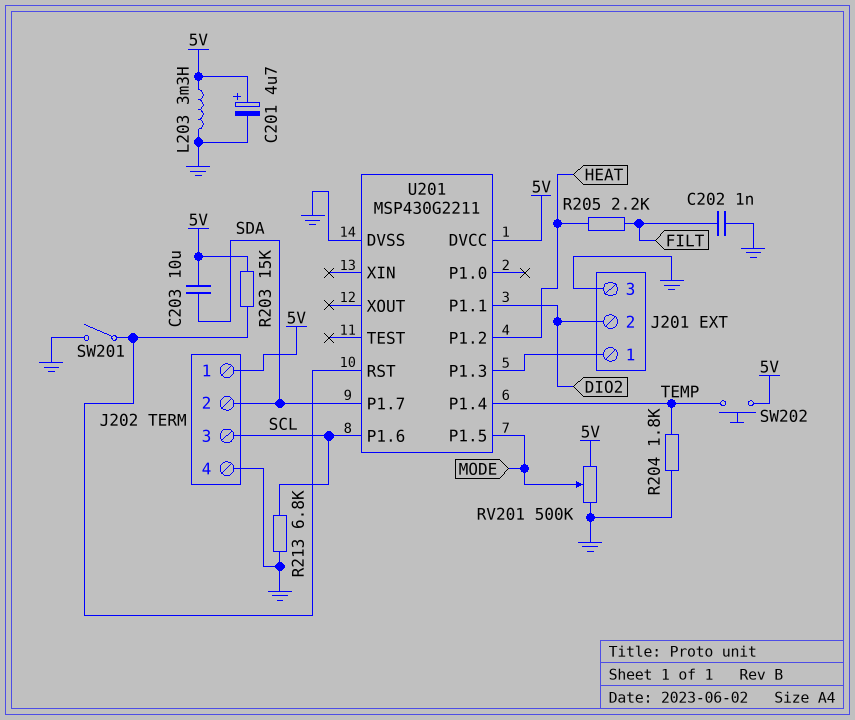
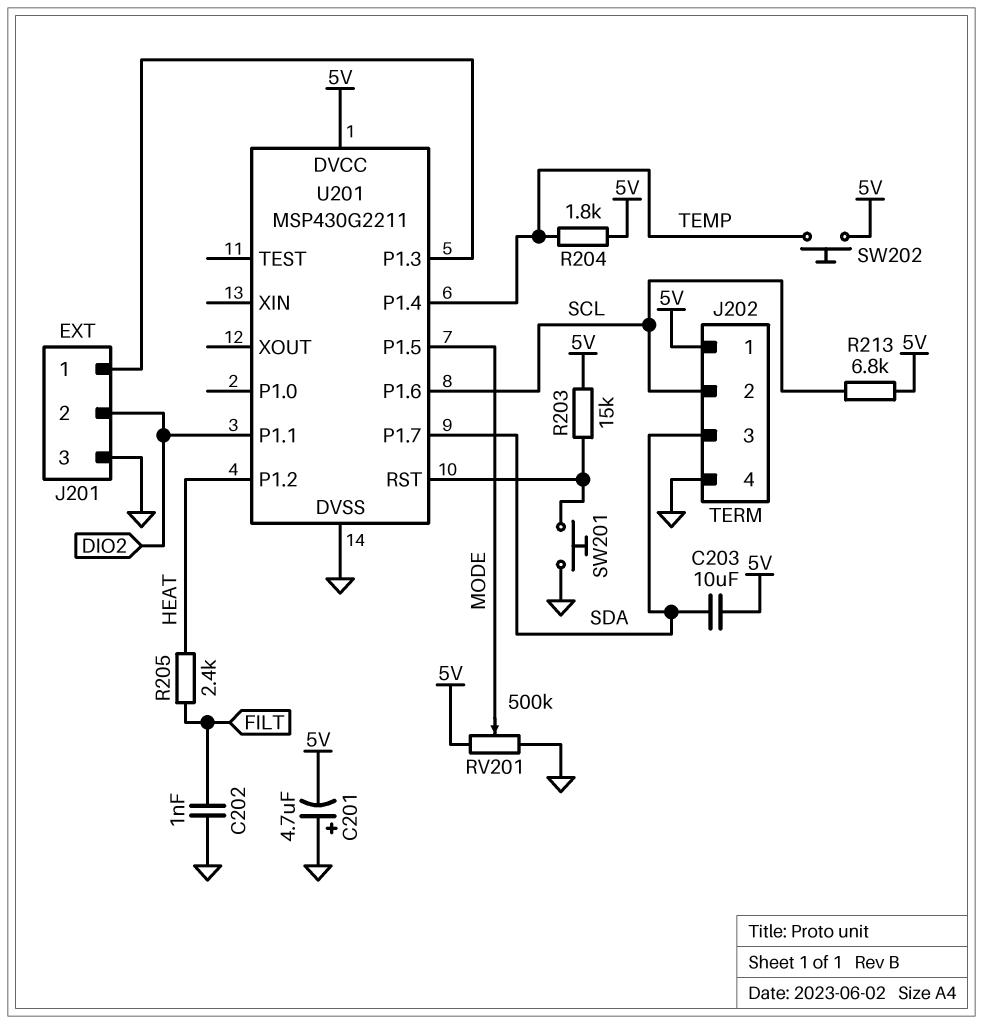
C201: 4.7uF (plus 5V, minus GND) -> 4.7uF (plus GND, minus 5V)
J202 pin 2: SDA -> SCL
J202 pin 3: SCL -> SDA
L203: 3.3mH (5V, GND) -> none
R204: 1.8k (GND, TEMP) -> 1.8k (5V, TEMP)
R205: 2.2k (FILT, HEAT) -> 2.4k (FILT, HEAT)
R213: 6.8k (GND, SCL) -> 6.8k (5V, SCL)
SW201: switch (GND, U201/RST) -> button (GND, U201/RST)

